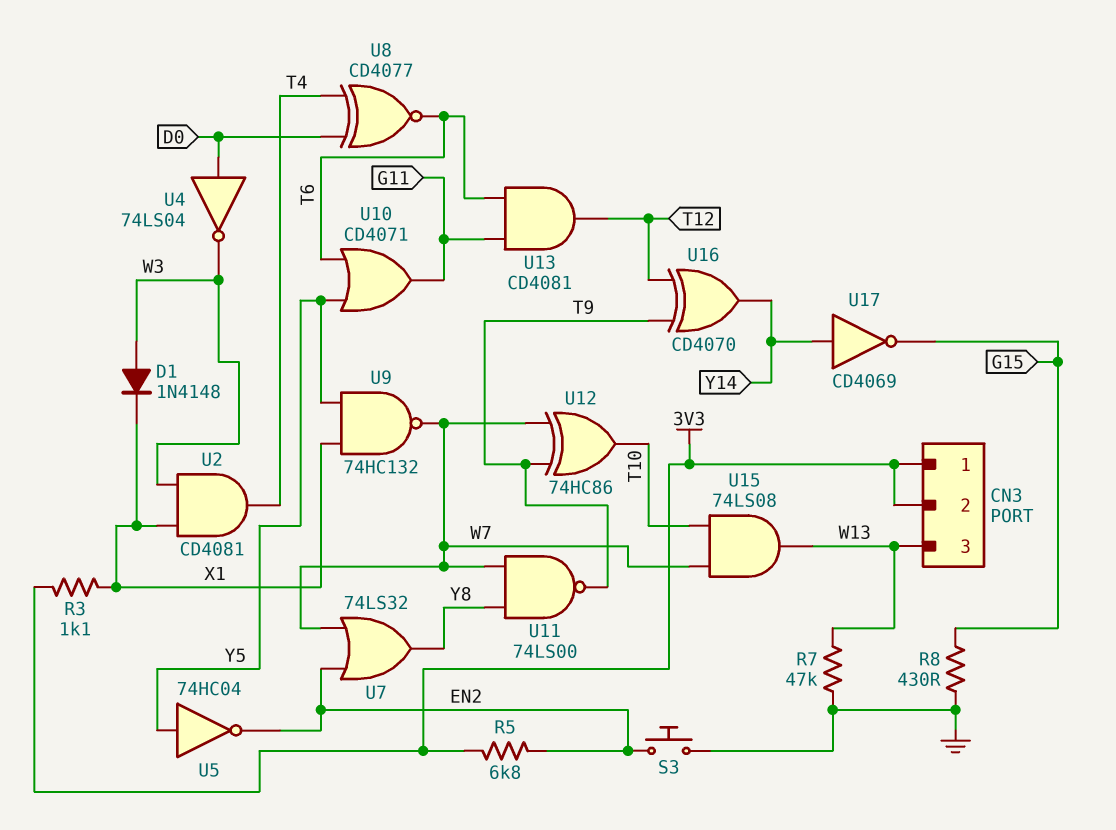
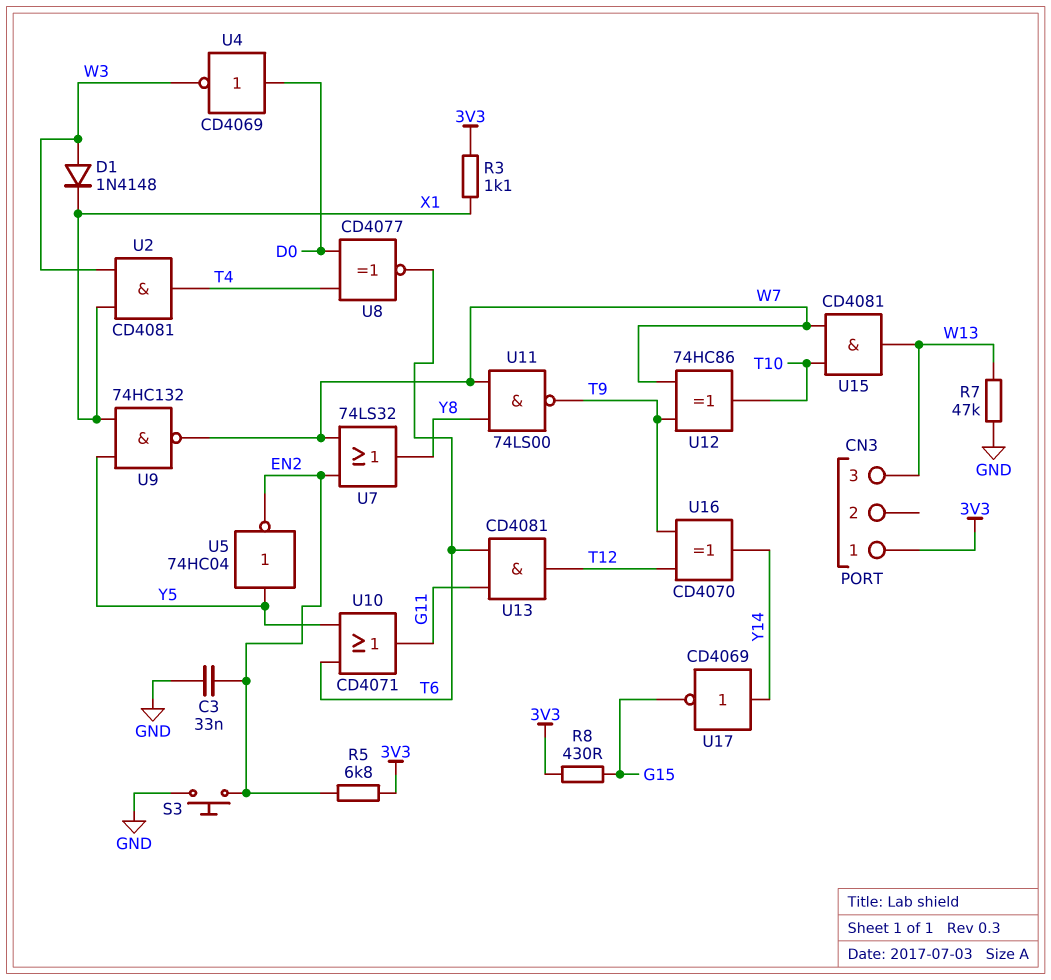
C3: none -> 33nF (EN2, GND)
CN3 pin 2: 3V3 -> none
R8: 430 (G15, GND) -> 430 (3V3, G15)
U4: NOT 74LS04 (in D0, out W3) -> NOT CD4069 (in D0, out W3)
U15: AND 74LS08 (in T10, in W7, out W13) -> AND CD4081 (in T10, in W7, out W13)

